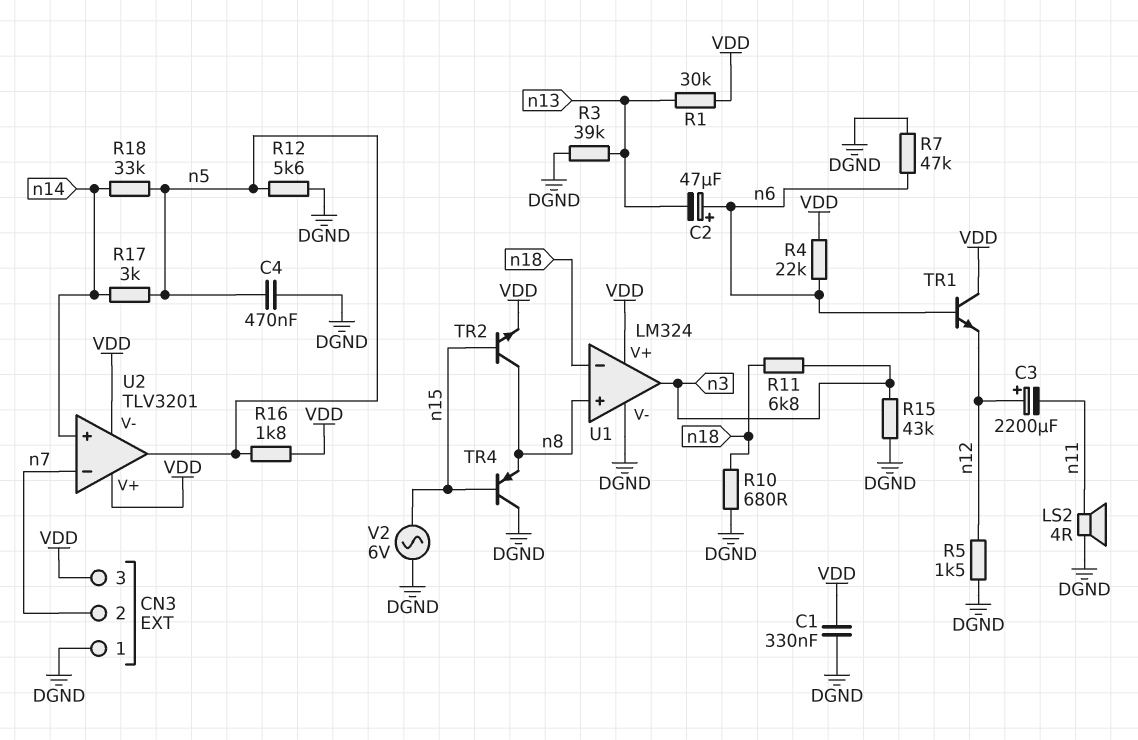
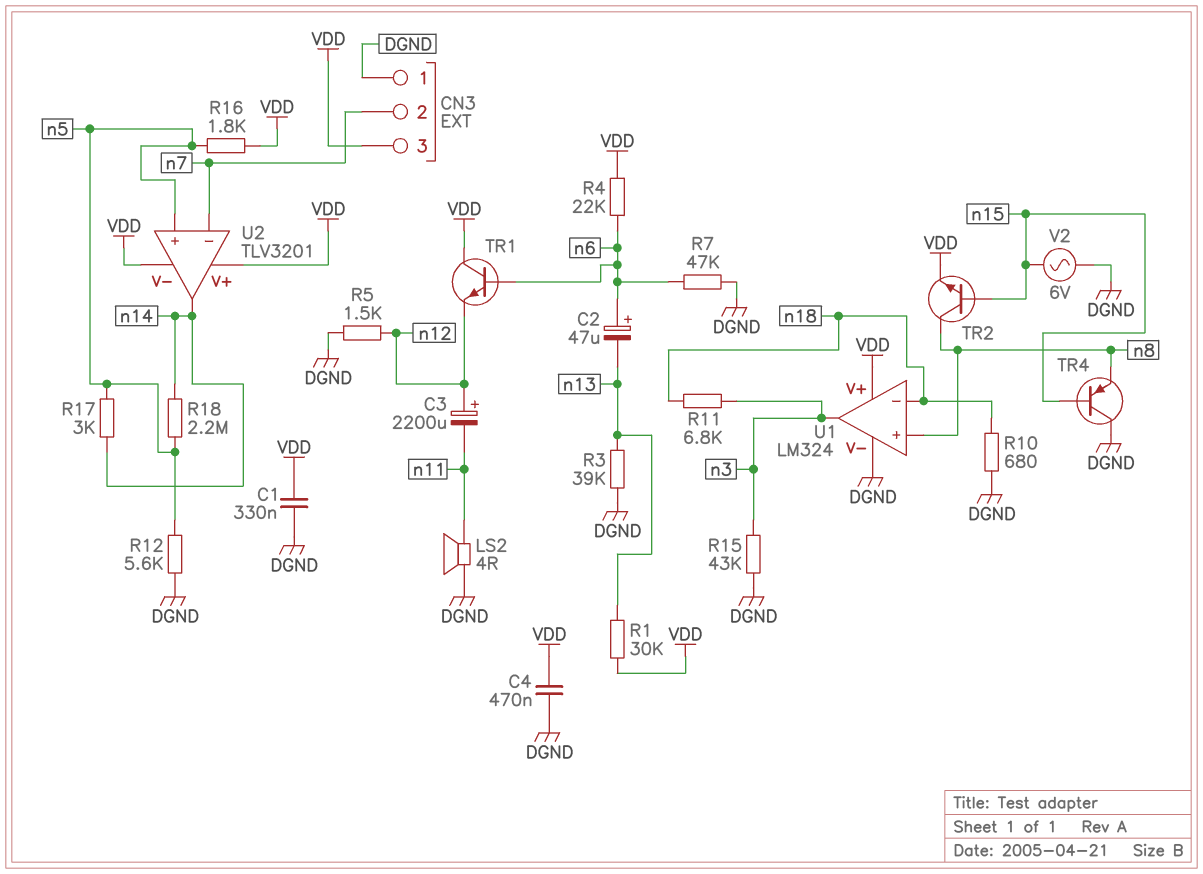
C4: 470nF (DGND, n5) -> 470nF (DGND, VDD)
R18: 33k (n5, n14) -> 2.2M (n5, n14)
U2 pin in+: n14 -> n5
U2 pin out: n5 -> n14

